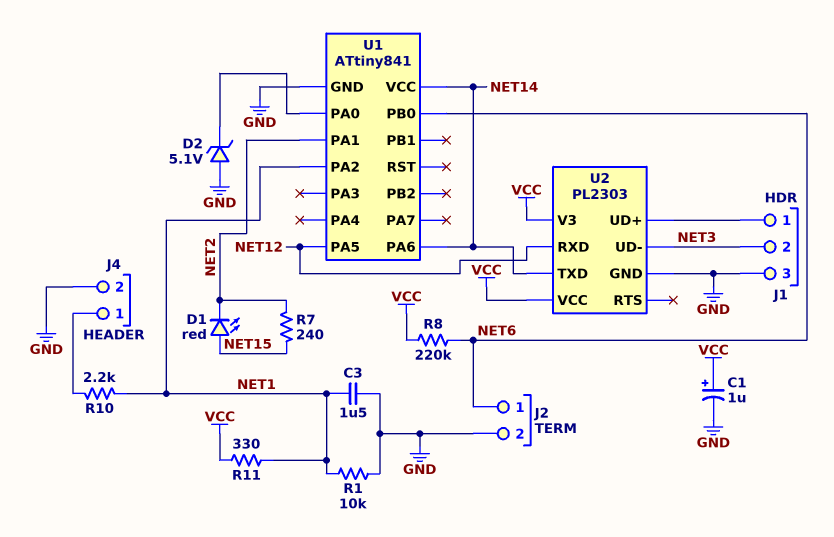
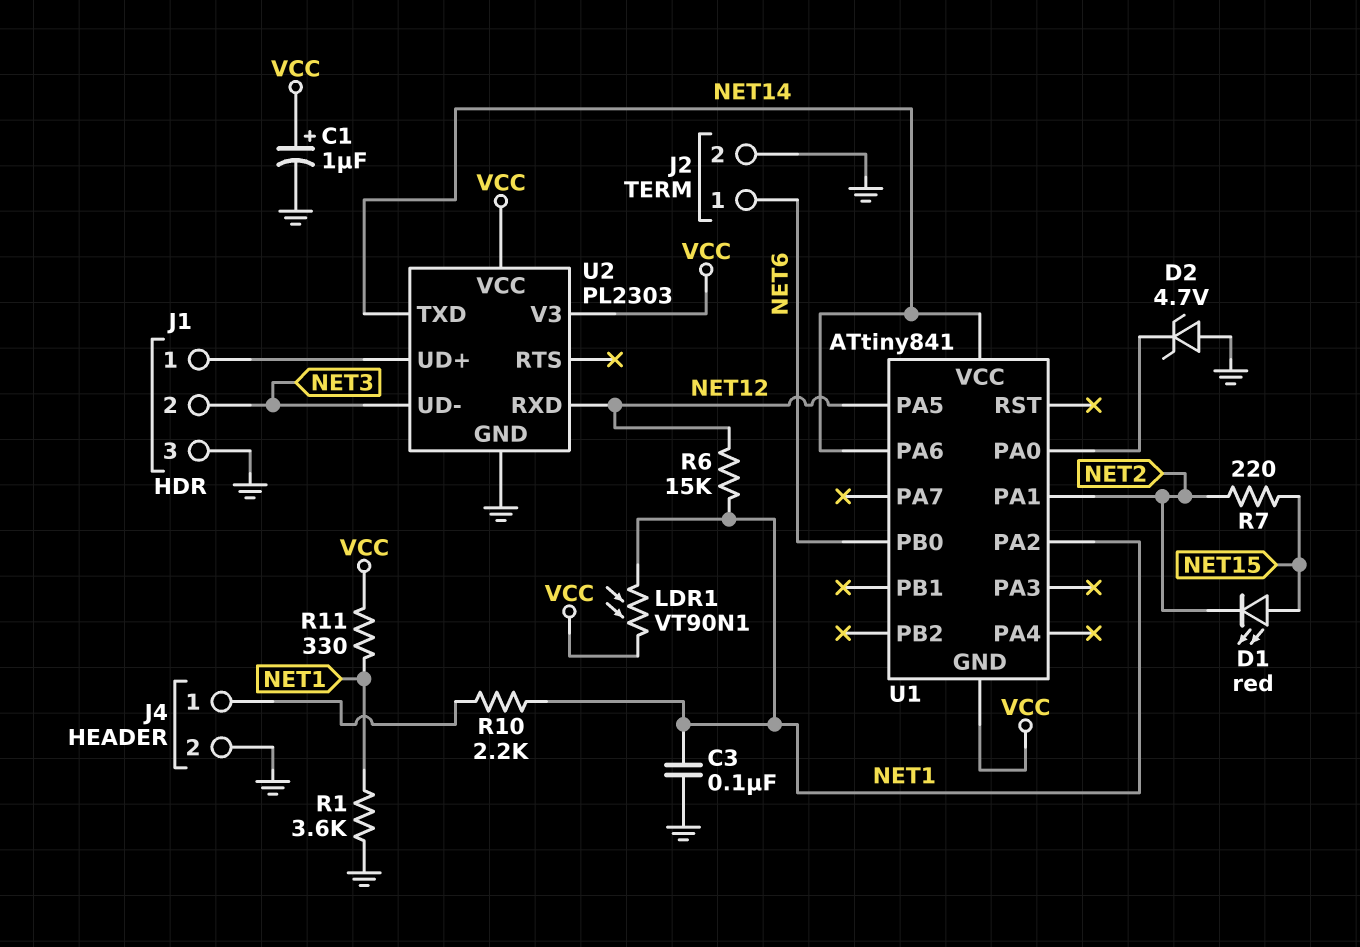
C3: 1.5uF (GND, NET1) -> 100nF (GND, NET1)
D2: zener 5.1V (A GND, K U1/PA0) -> zener 4.7V (A GND, K U1/PA0)
LDR1: none -> VT90N1 (NET1, VCC)
R1: 10k (GND, NET1) -> 3.6k (GND, NET1)
R6: none -> 15k (NET1, NET12)
R7: 240 (NET2, NET15) -> 220 (NET2, NET15)
R8: 220k (NET6, VCC) -> none
U1 pin GND: GND -> VCC

